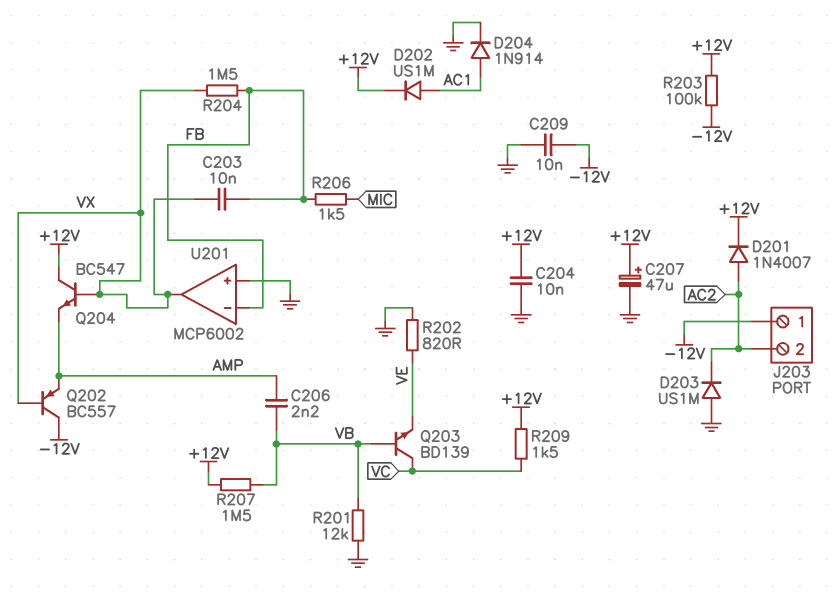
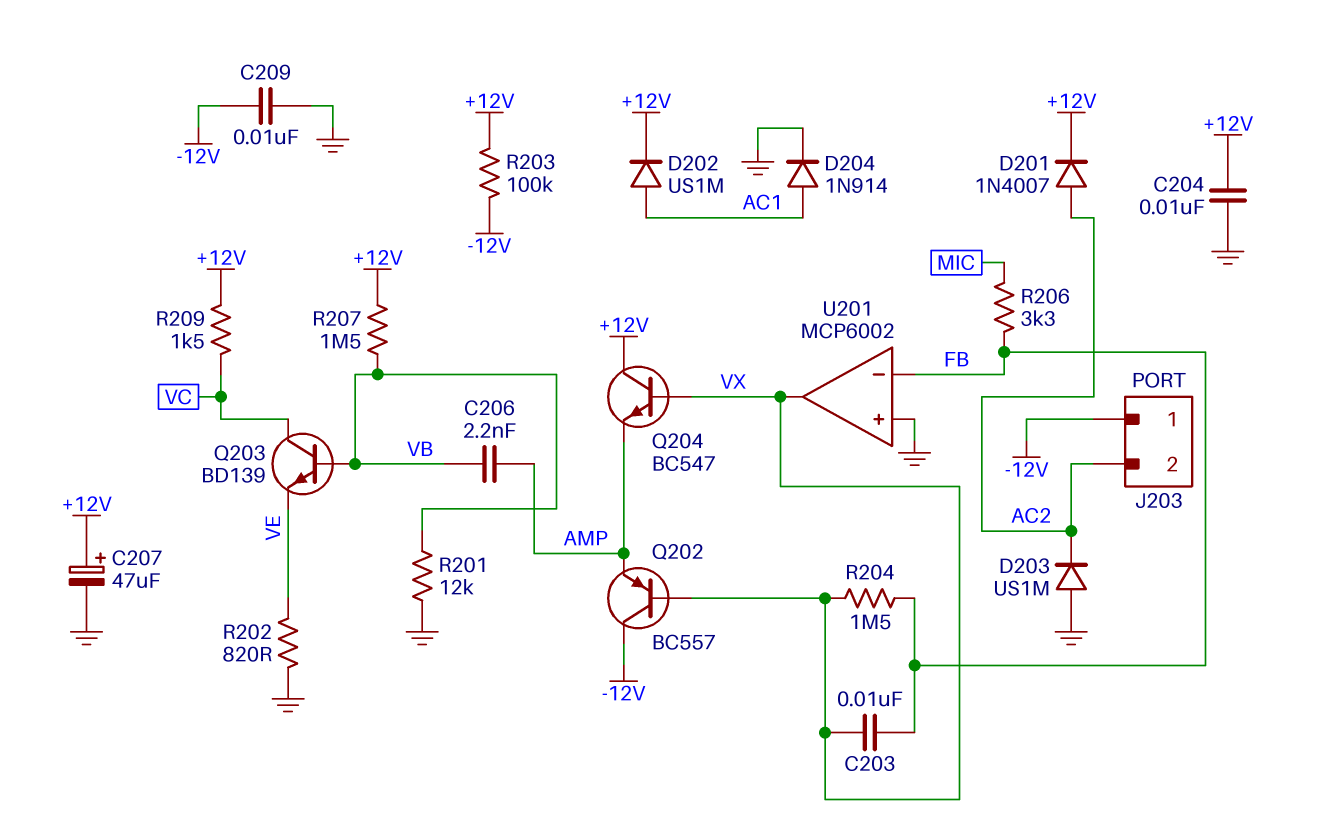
R206: 1.5k (FB, MIC) -> 3.3k (FB, MIC)

